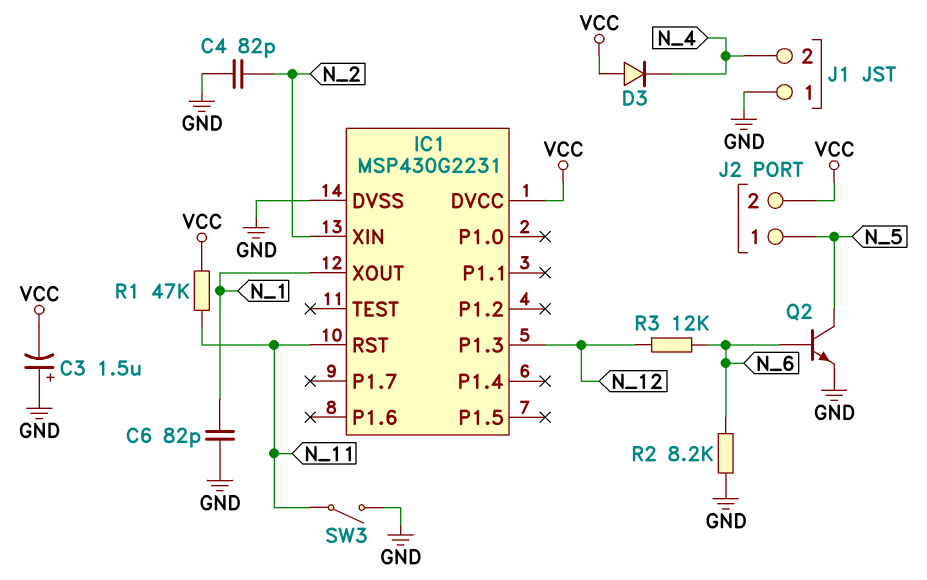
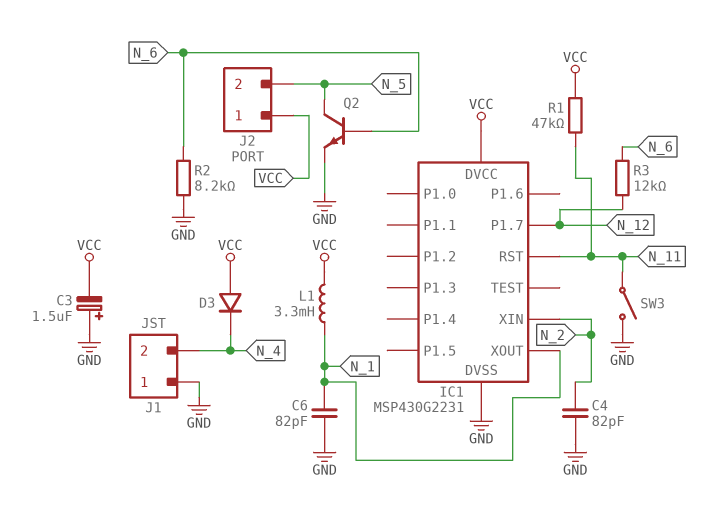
IC1 pin P1.3: N_12 -> none
IC1 pin P1.7: none -> N_12
J2 pin 1: N_5 -> VCC
J2 pin 2: VCC -> N_5
L1: none -> 3.3mH (N_1, VCC)

